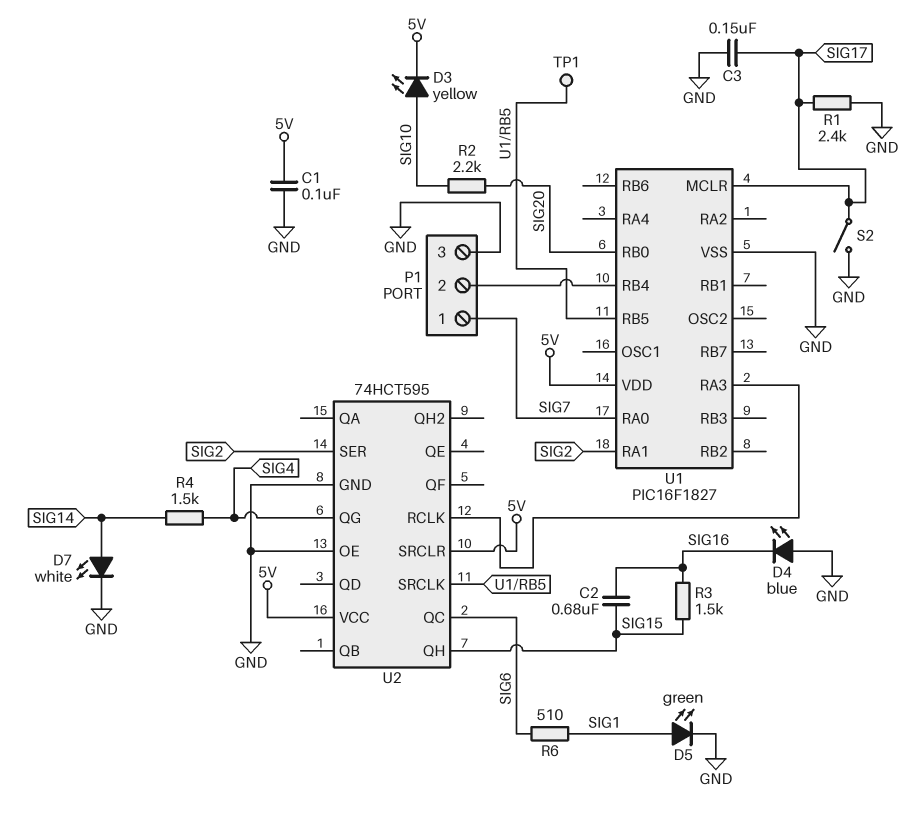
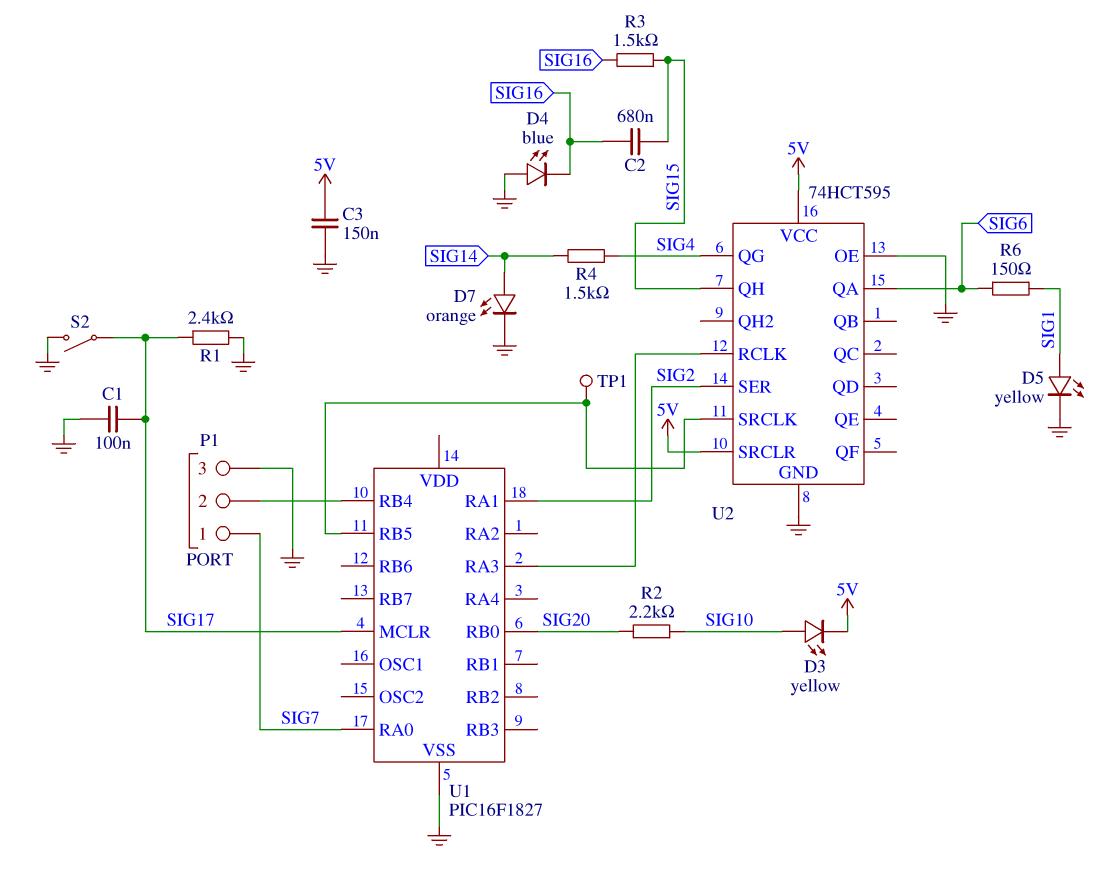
C1: 100nF (5V, GND) -> 100nF (GND, SIG17)
C3: 150nF (GND, SIG17) -> 150nF (5V, GND)
D5: LED green (A SIG1, K GND) -> LED yellow (A SIG1, K GND)
D7: LED white (A SIG14, K GND) -> LED orange (A SIG14, K GND)
R6: 510 (SIG1, SIG6) -> 150 (SIG1, SIG6)
U1 pin VDD: 5V -> none
U2 pin QA: none -> SIG6
U2 pin QC: SIG6 -> none

